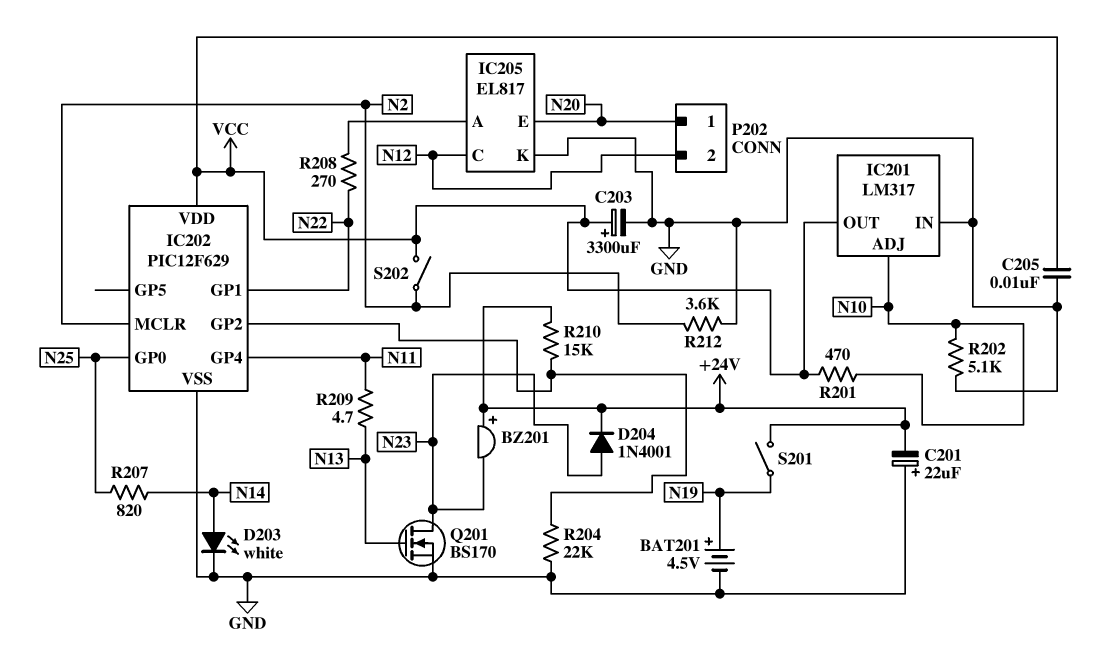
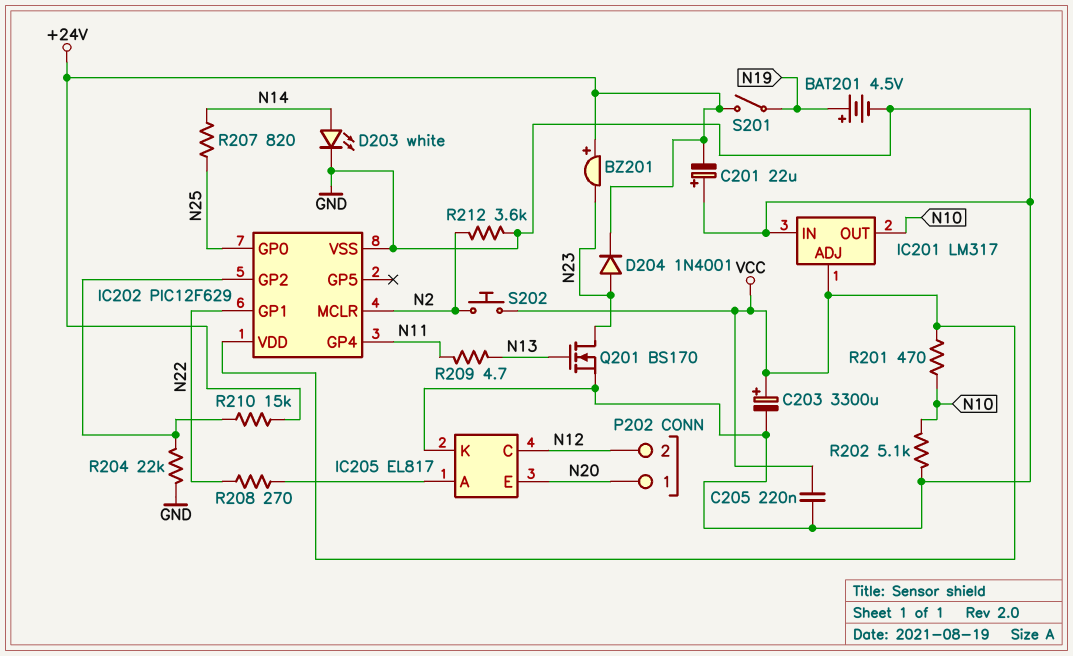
C205: 10nF (GND, VCC) -> 220nF (GND, VCC)
IC201 pin ADJ: N10 -> VCC
IC201 pin OUT: VCC -> N10
S202: switch (N2, VCC) -> button (N2, VCC)

